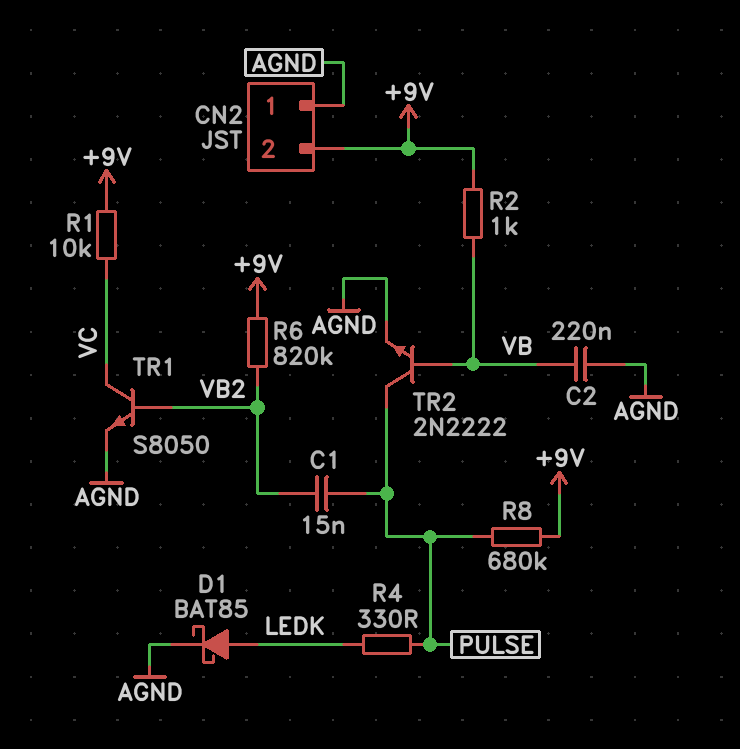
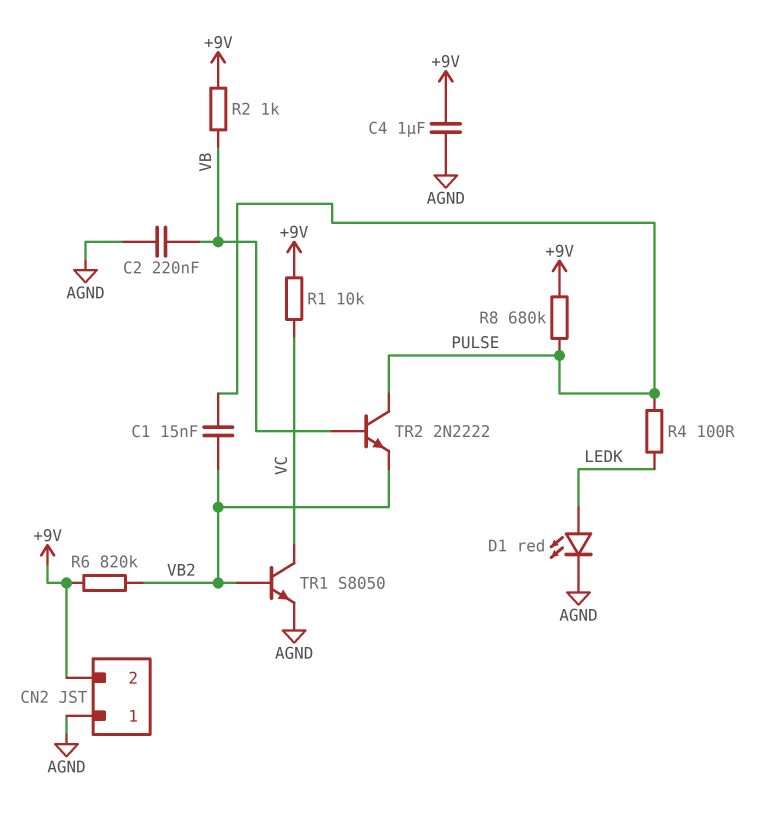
C4: none -> 1uF (+9V, AGND)
D1: schottky BAT85 (A LEDK, K AGND) -> LED red (A LEDK, K AGND)
R4: 330 (LEDK, PULSE) -> 100 (LEDK, PULSE)
TR2: NPN 2N2222 (B VB, C PULSE, E AGND) -> NPN 2N2222 (B VB, C PULSE, E VB2)

